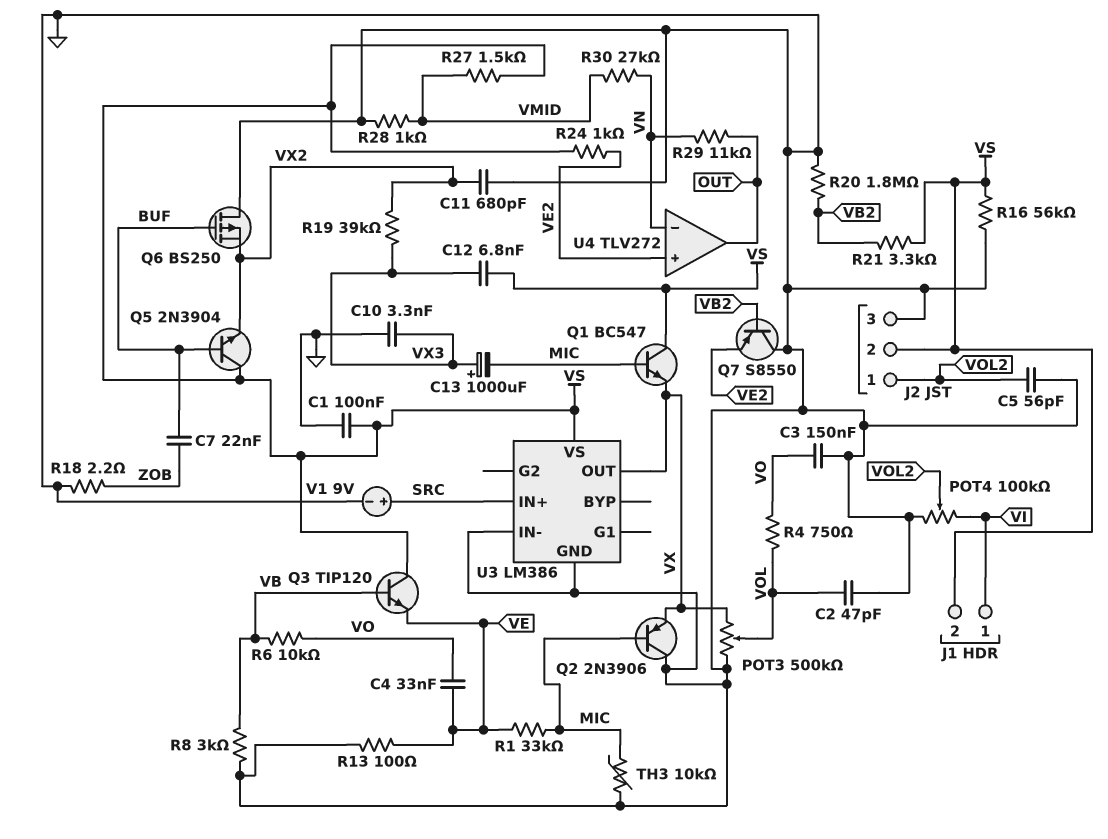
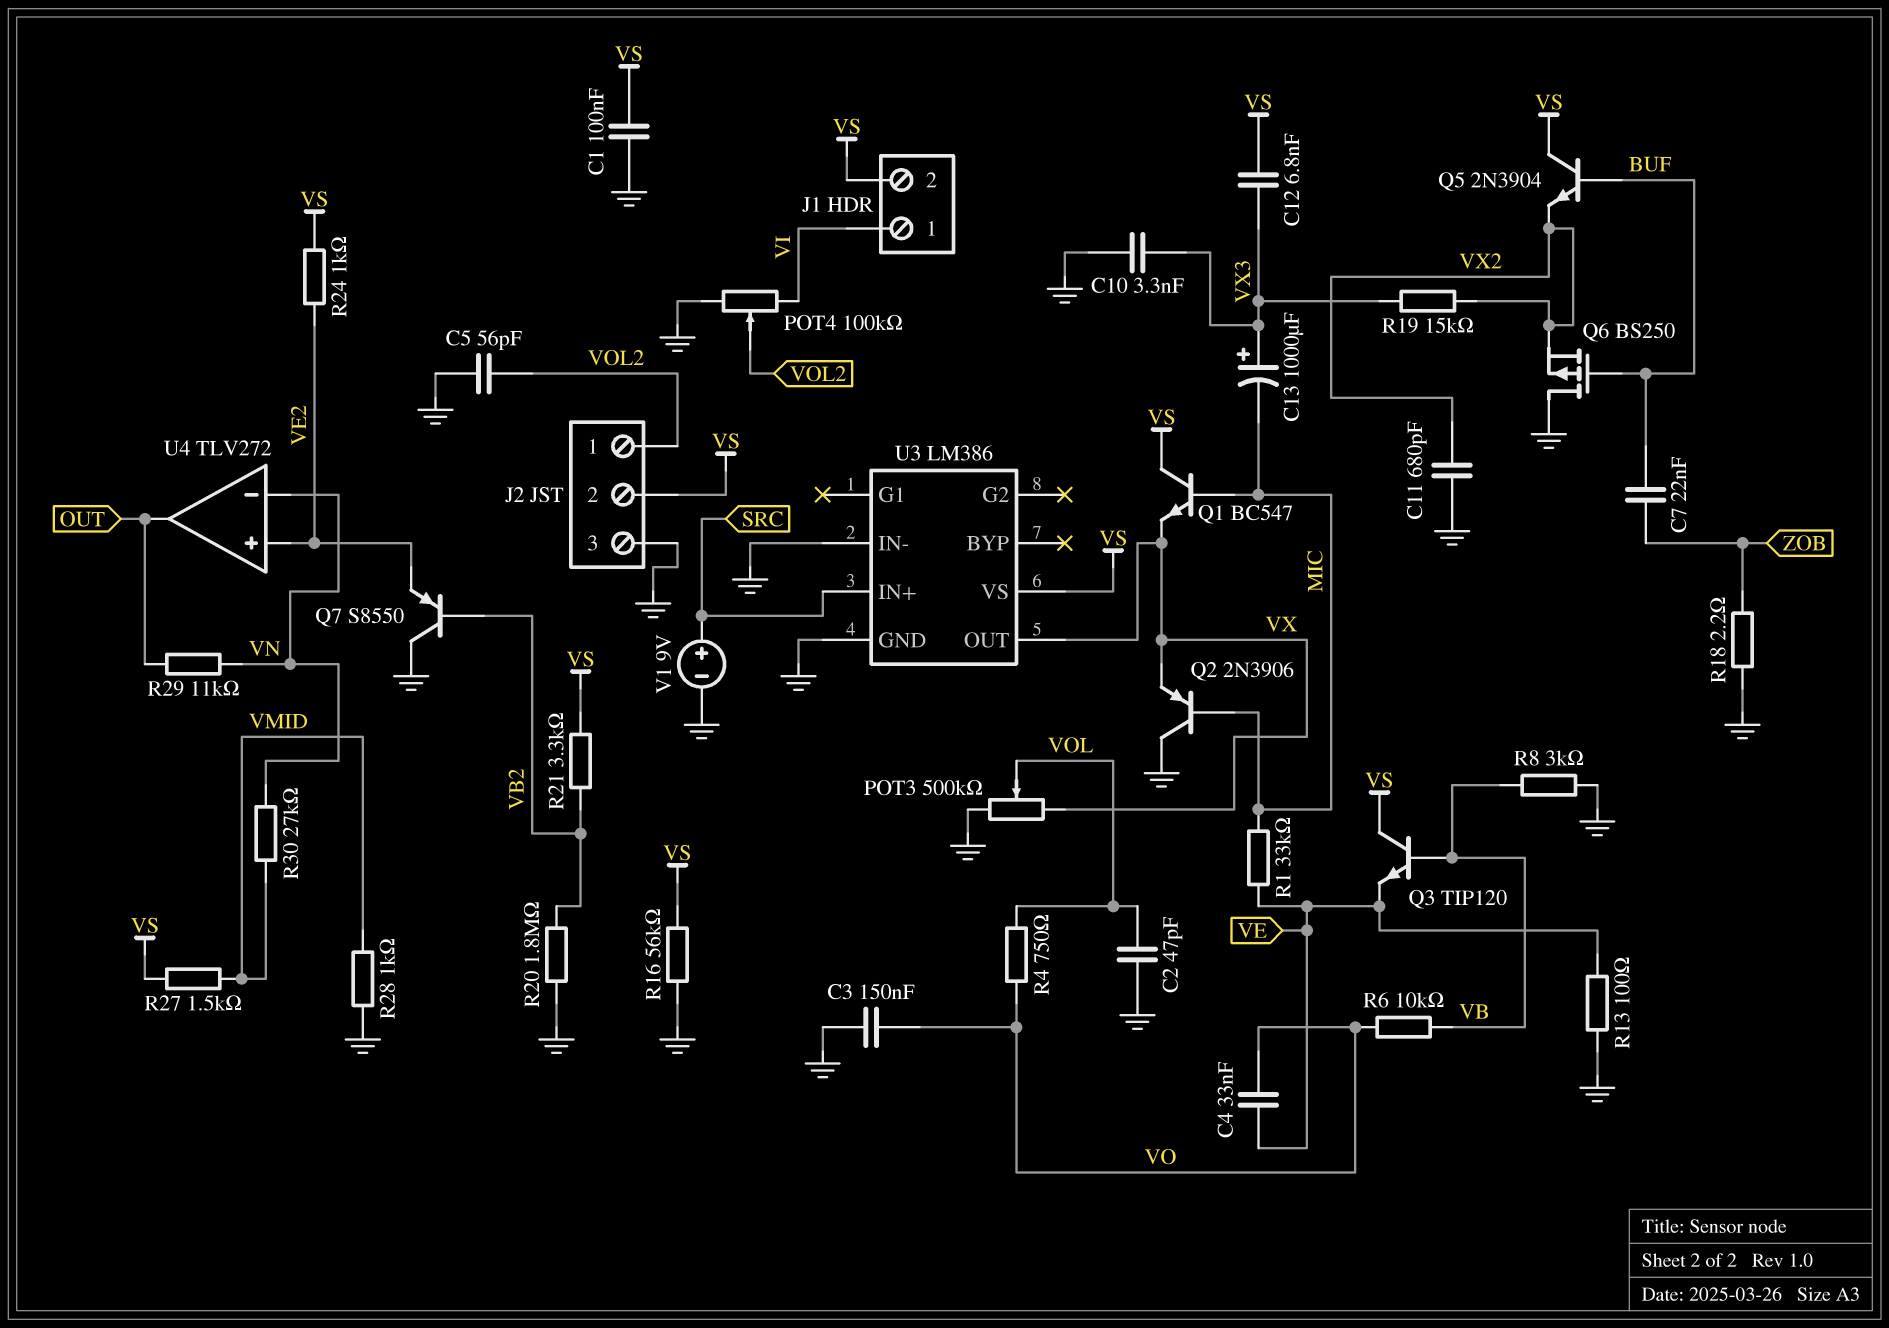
R19: 39k (VX2, VX3) -> 15k (VX2, VX3)
TH3: 10k (GND, MIC) -> none

